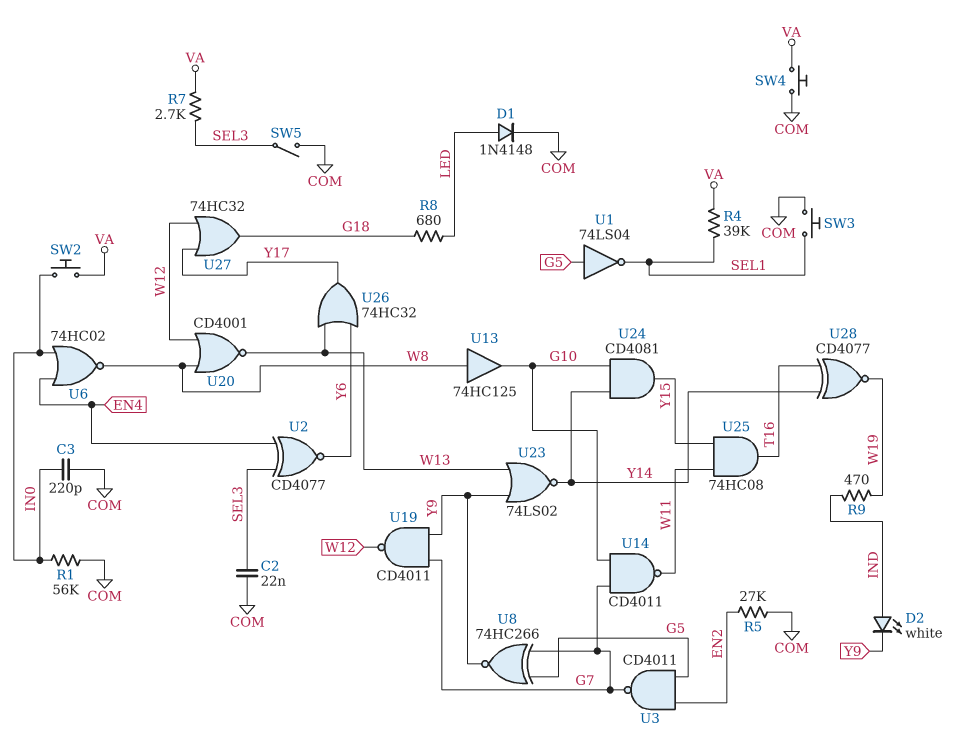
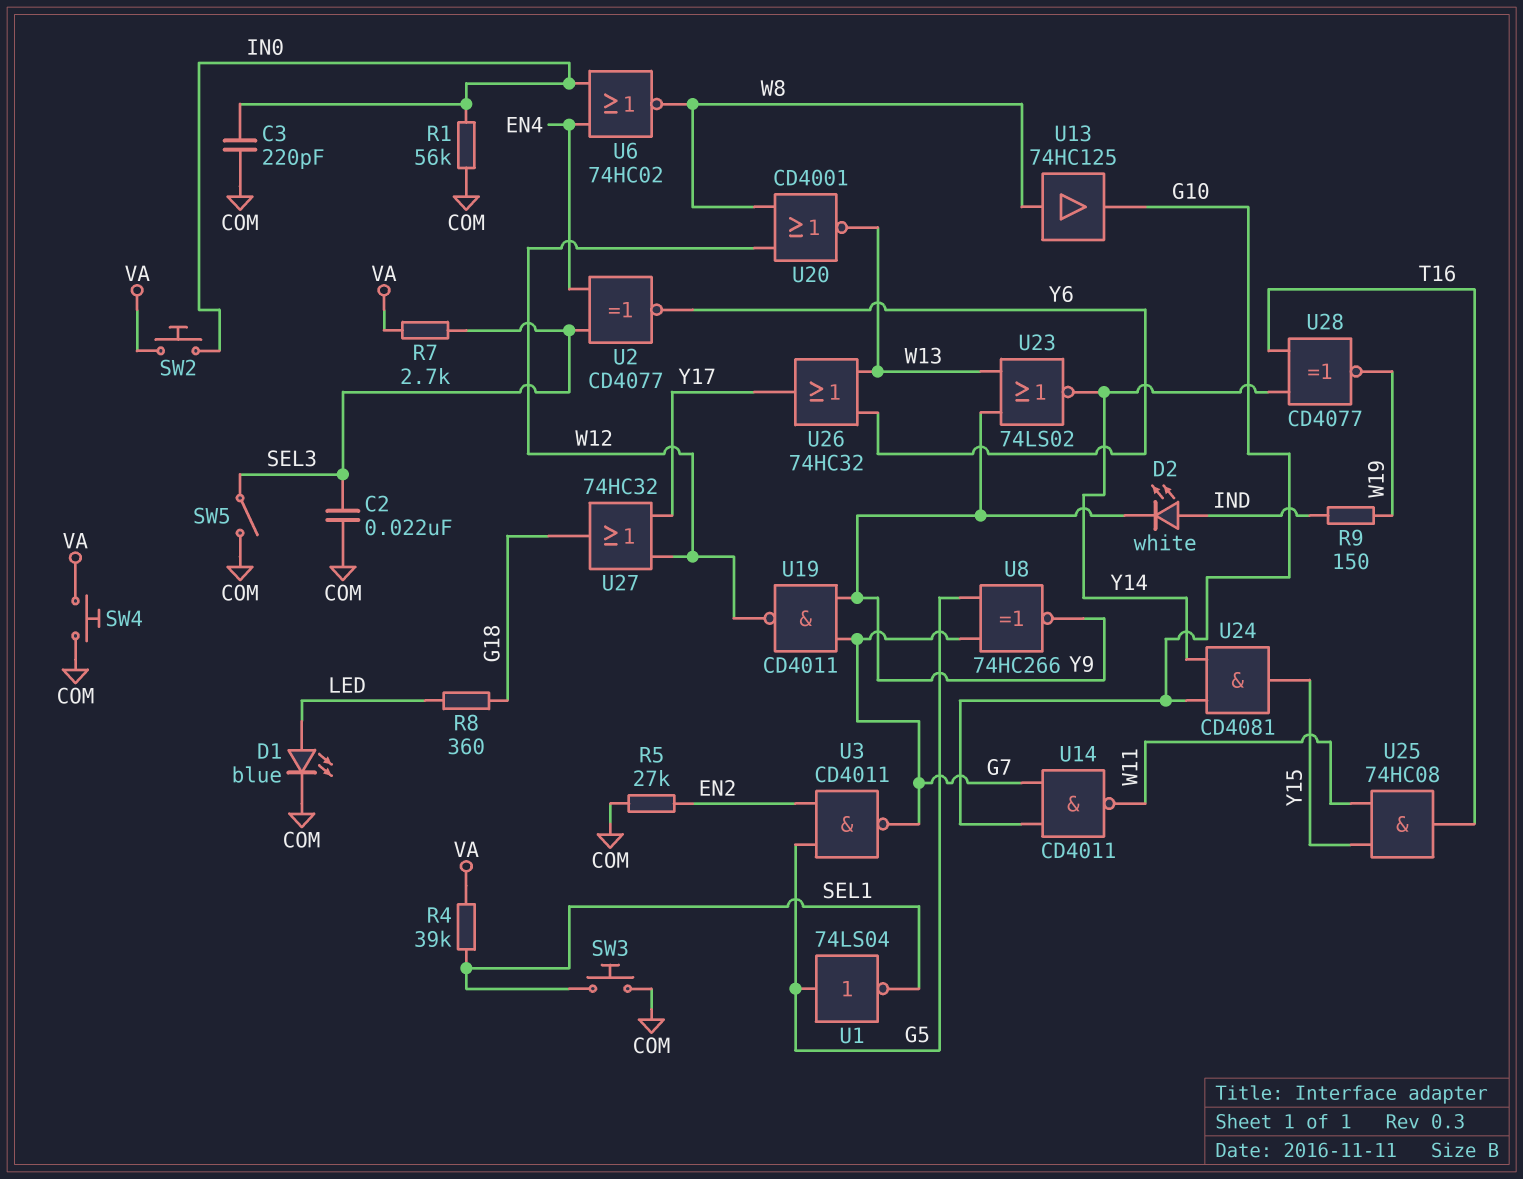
D1: diode 1N4148 (A LED, K COM) -> LED blue (A LED, K COM)
R8: 680 (G18, LED) -> 360 (G18, LED)
R9: 470 (IND, W19) -> 150 (IND, W19)

